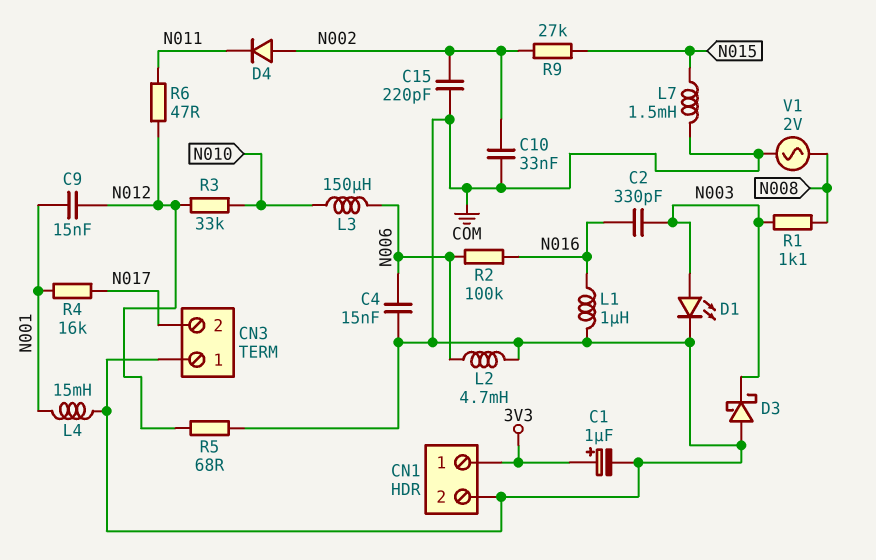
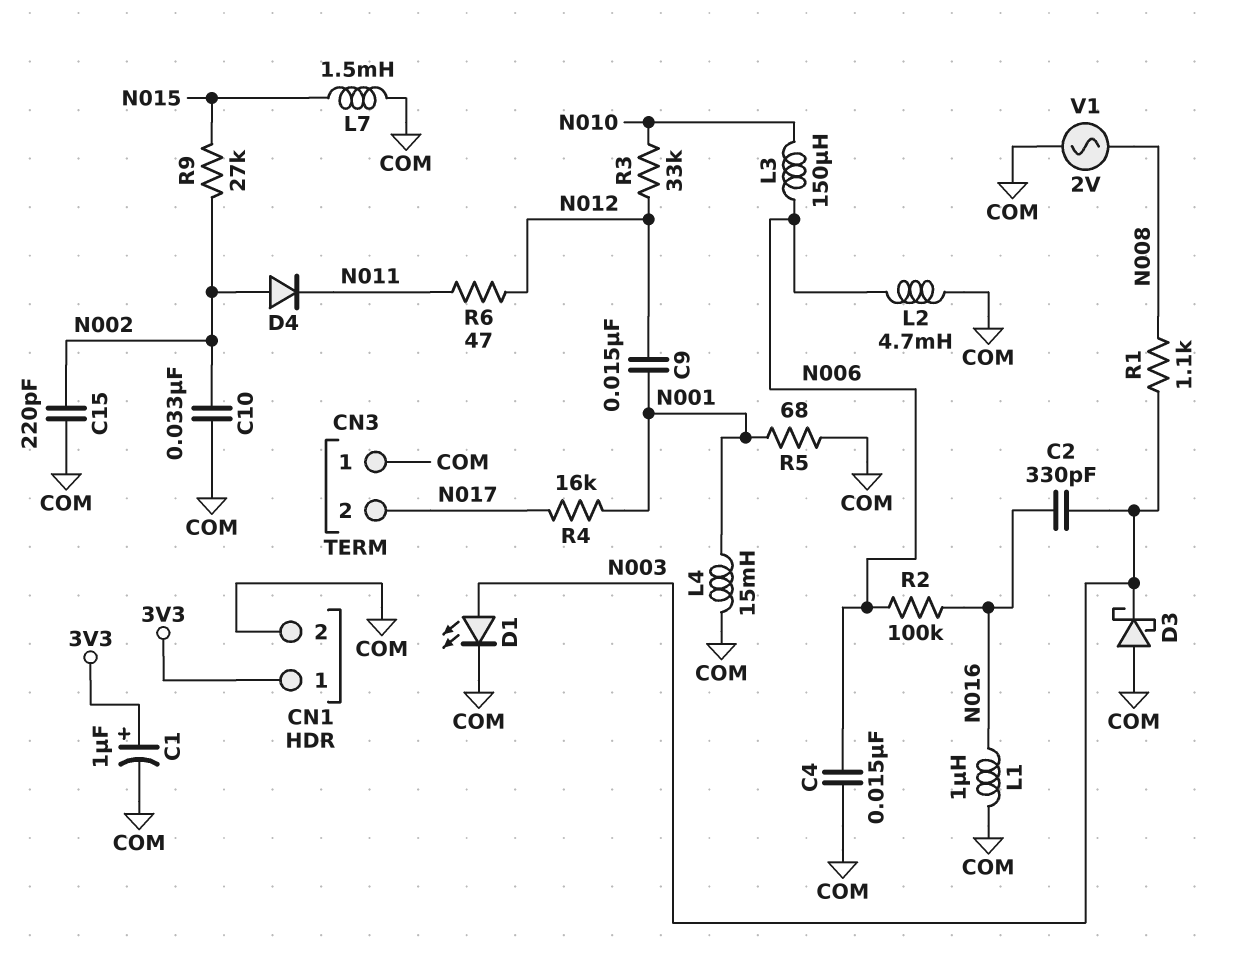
R5: 68 (COM, N012) -> 68 (COM, N001)

